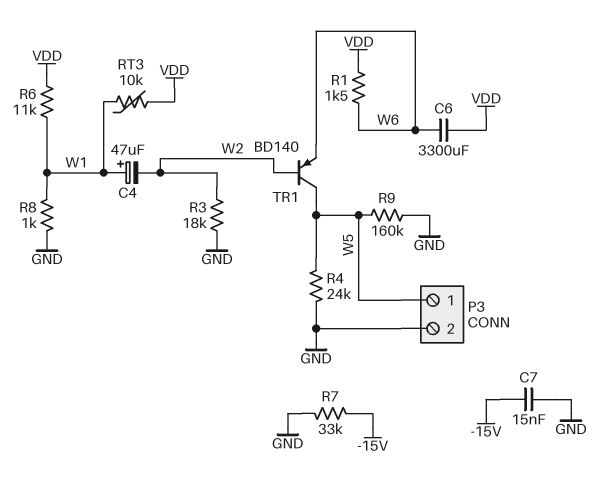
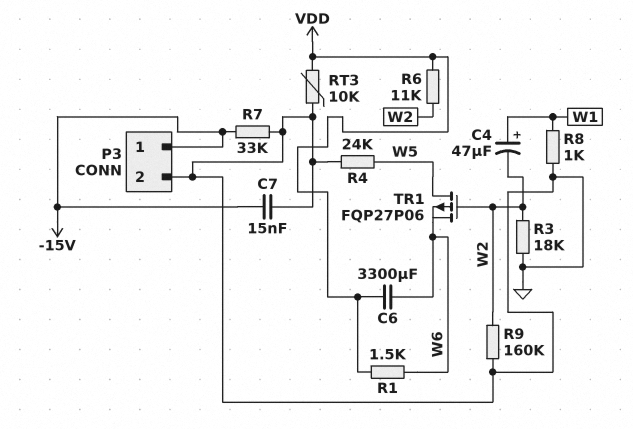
P3 pin 1: W5 -> -15V
R6: 11k (VDD, W1) -> 11k (VDD, W2)
R9: 160k (GND, W5) -> 160k (GND, W2)
RT3: 10k (VDD, W1) -> 10k (GND, VDD)
TR1: PNP BD140 (B W2, C W5, E W6) -> PMOS FQP27P06 (G W2, D W5, S W6)

